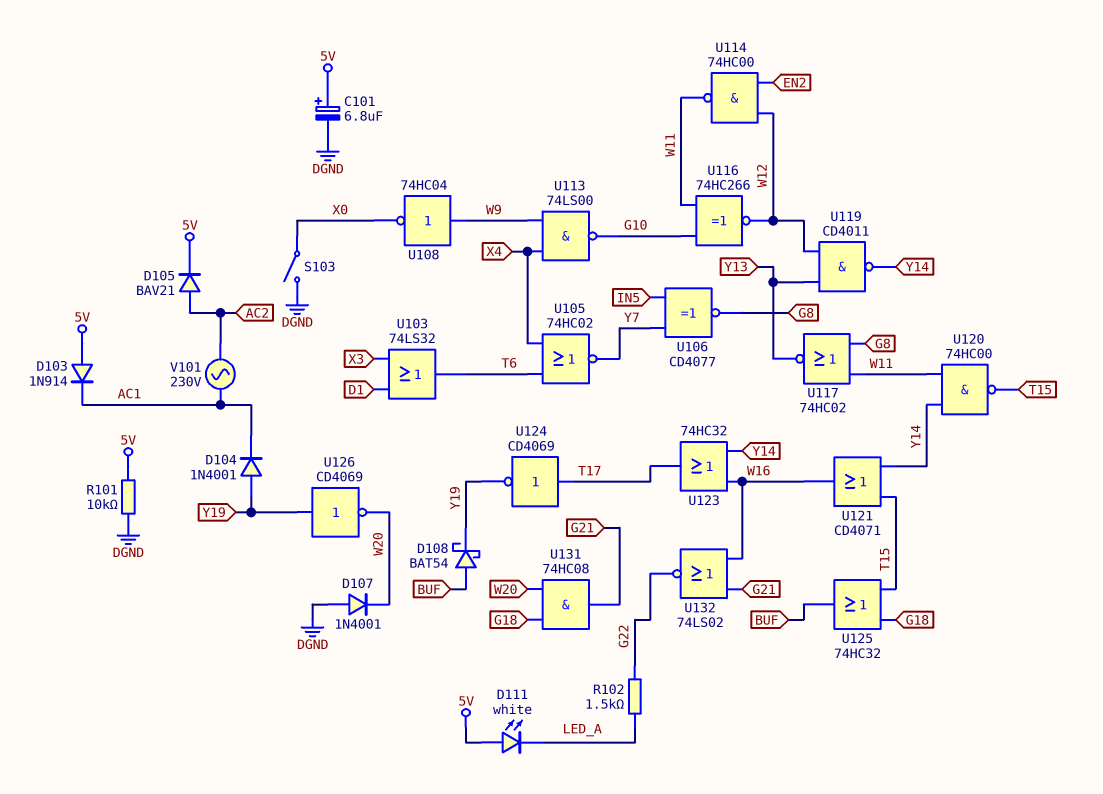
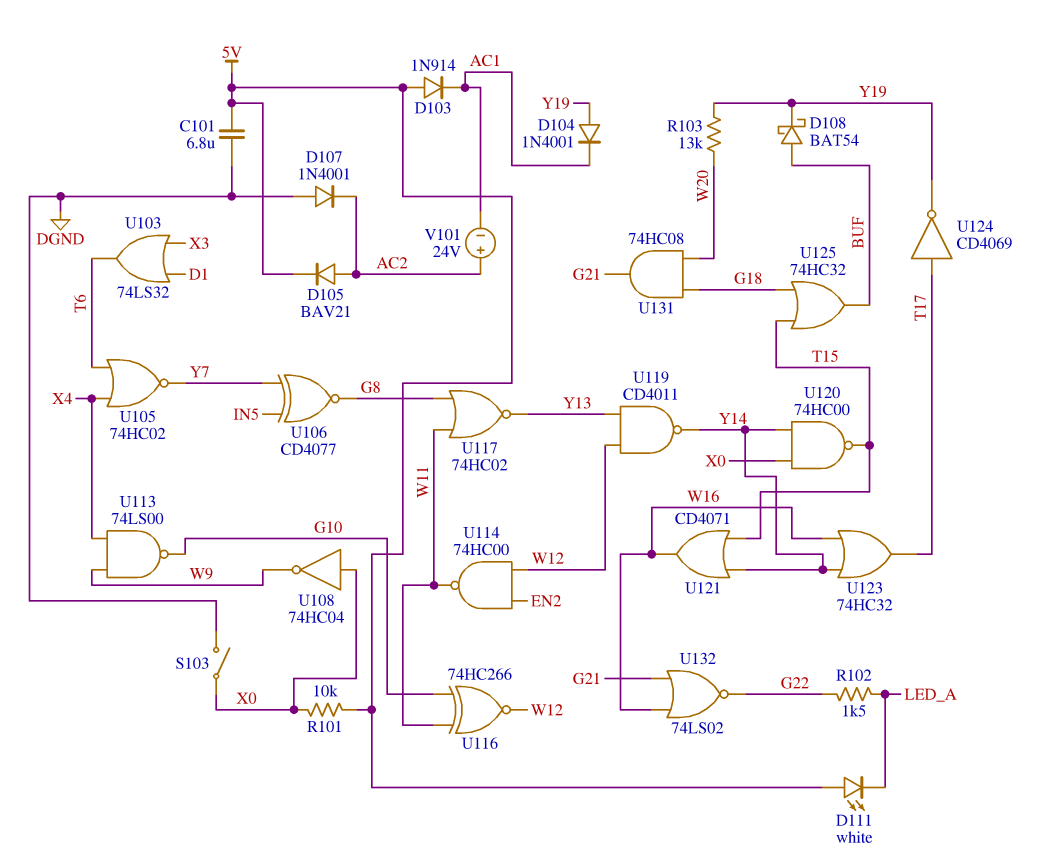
C101: 6.8uF (plus 5V, minus DGND) -> 6.8uF (5V, DGND)
D107: diode 1N4001 (A DGND, K W20) -> diode 1N4001 (A DGND, K AC2)
R101: 10k (5V, DGND) -> 10k (5V, X0)
R103: none -> 13k (W20, Y19)
U108: NOT 74HC04 (in W9, out X0) -> NOT 74HC04 (in X0, out W9)
U120: NAND 74HC00 (in W11, in Y14, out T15) -> NAND 74HC00 (in X0, in Y14, out T15)
U126: NOT CD4069 (in Y19, out W20) -> none
V101: AC 230V (AC1, AC2) -> 24V (plus AC2, minus AC1)

